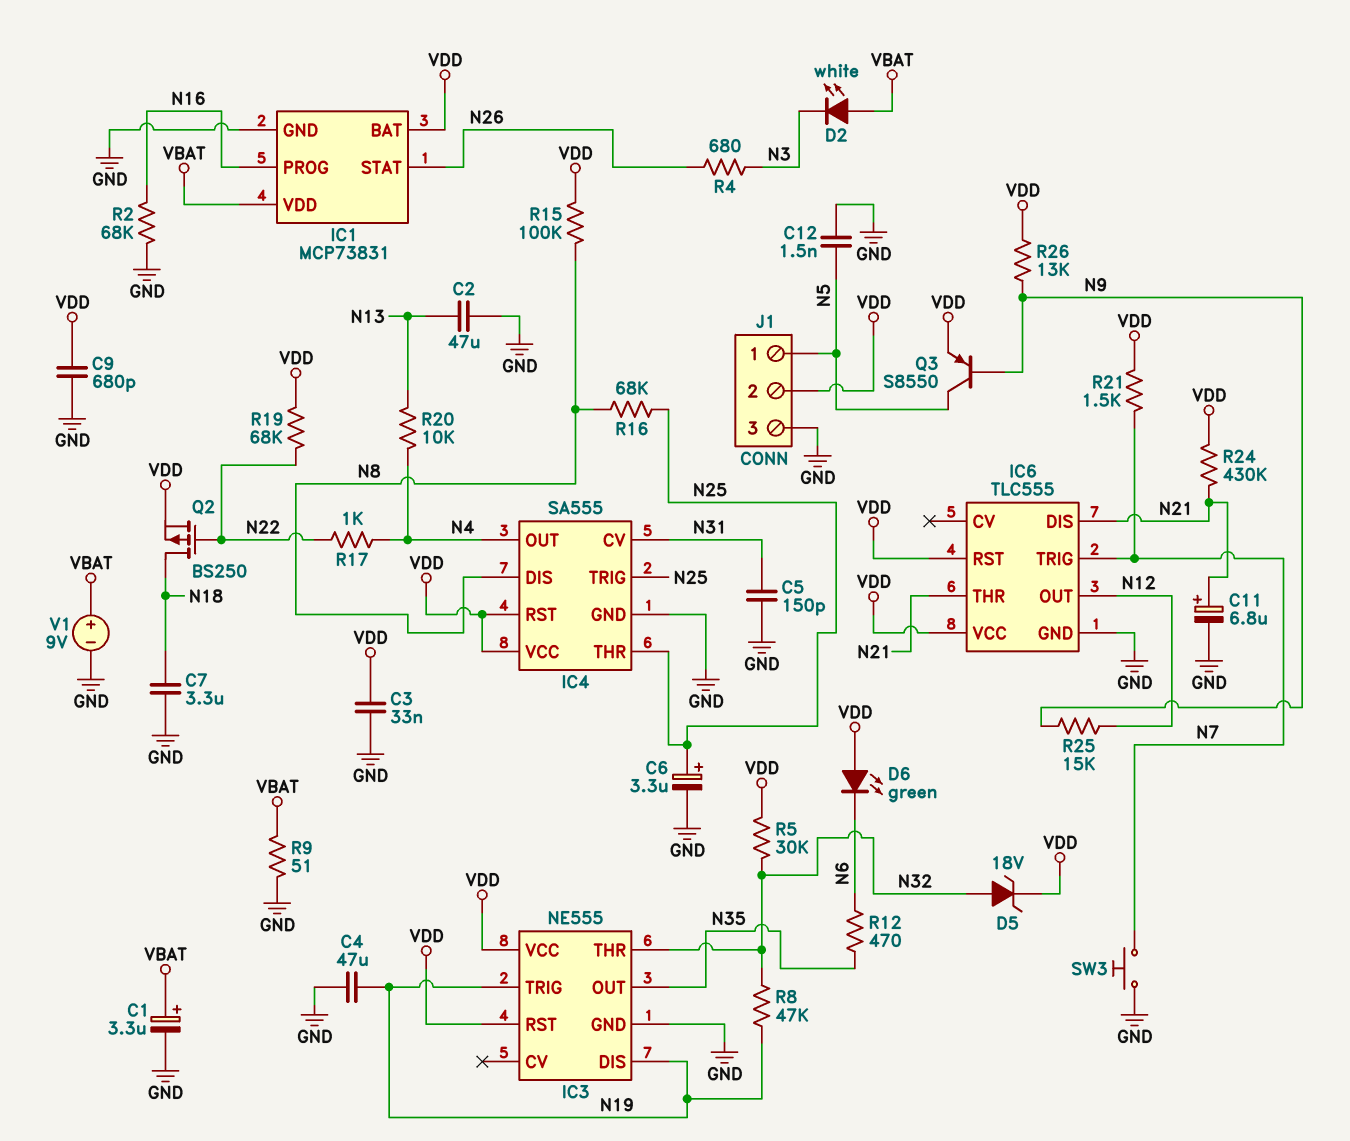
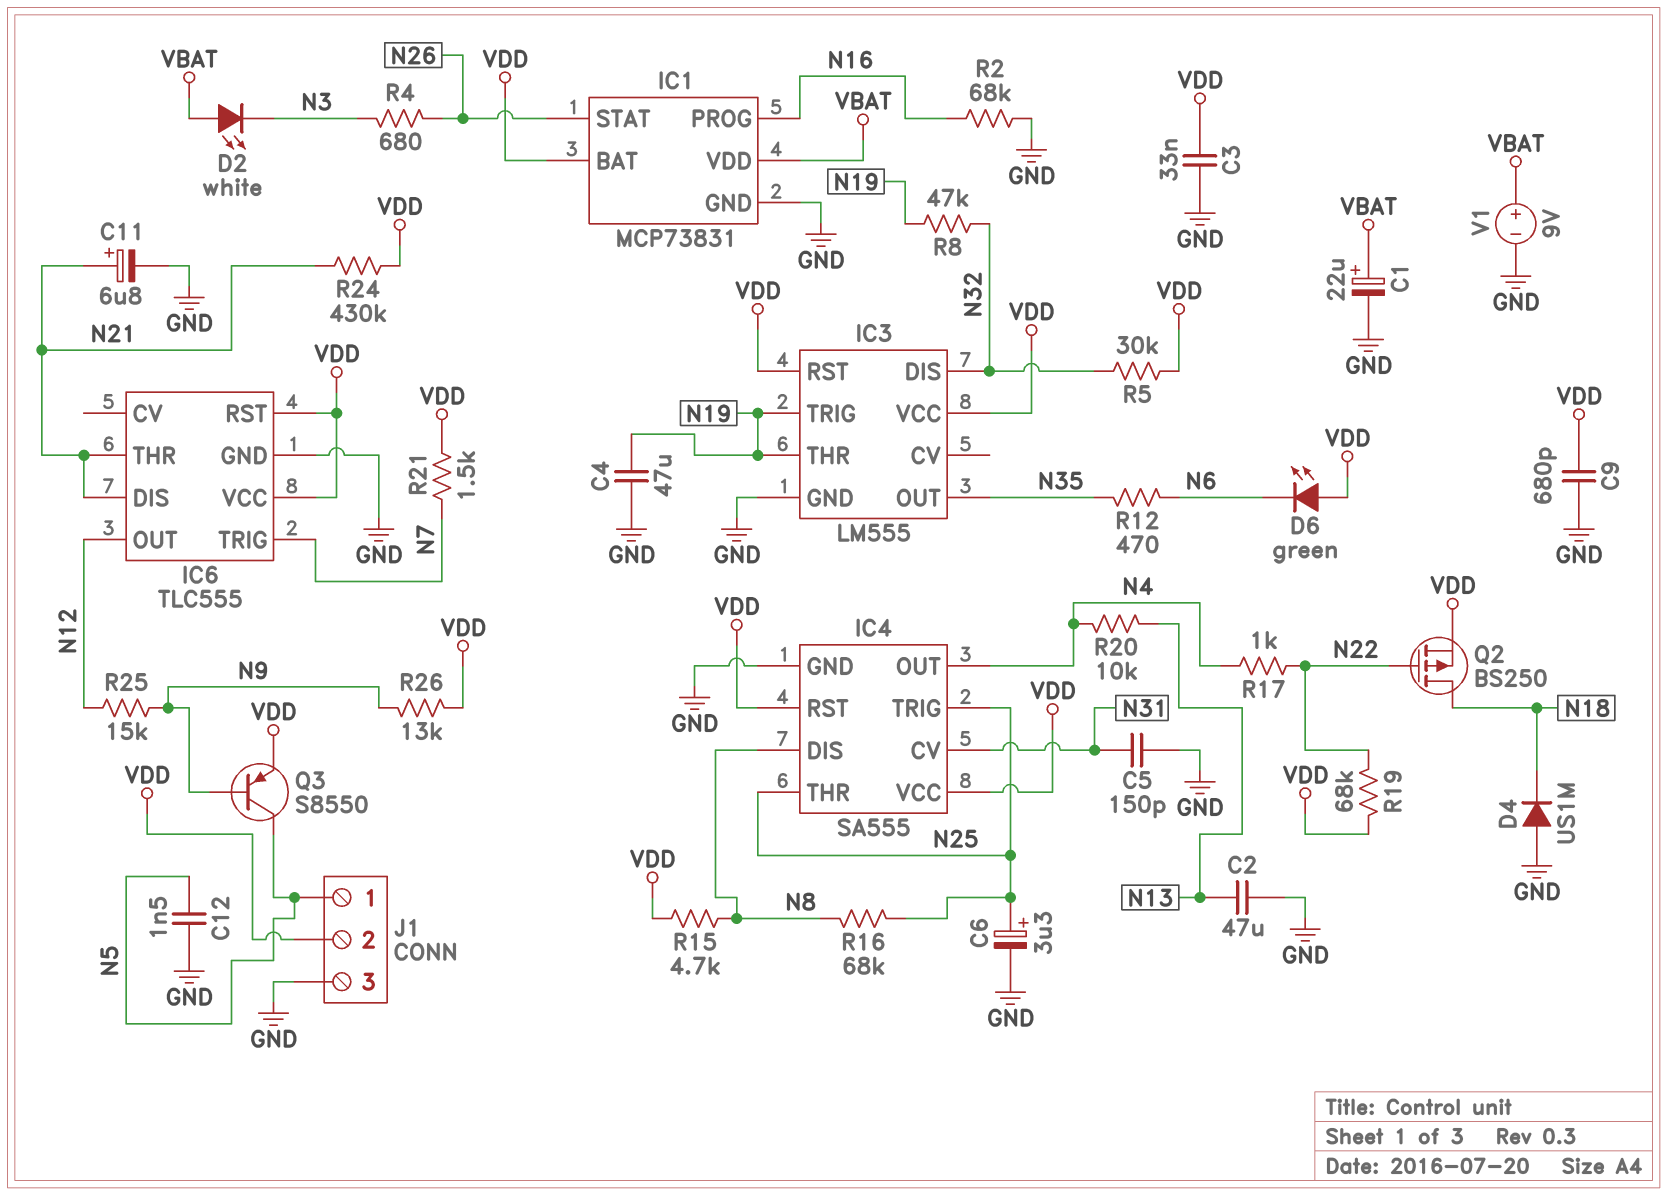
C1: 3.3uF (plus VBAT, minus GND) -> 22uF (plus VBAT, minus GND)
C7: 3.3uF (GND, N18) -> none
D4: none -> diode US1M (A GND, K N18)
D5: zener 18V (A N32, K VDD) -> none
IC3: NE555 -> LM555
IC3 pin DIS: N19 -> N32
IC3 pin THR: N32 -> N19
R9: 51 (GND, VBAT) -> none
R15: 100k (N8, VDD) -> 4.7k (N8, VDD)
SW3: button (GND, N7) -> none

